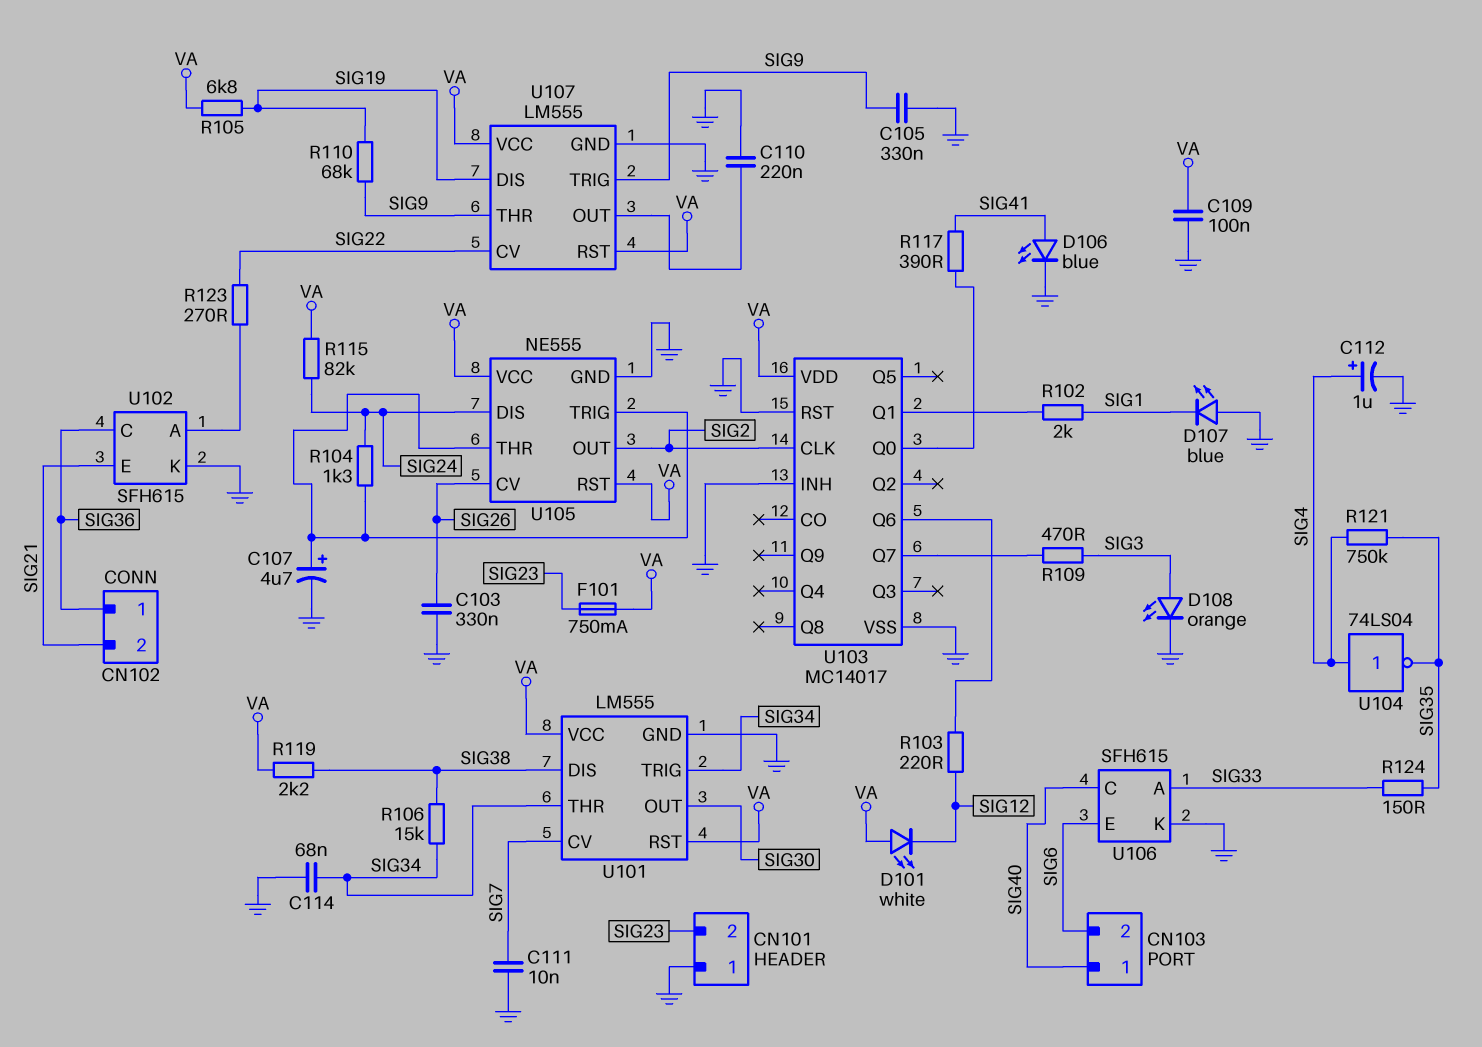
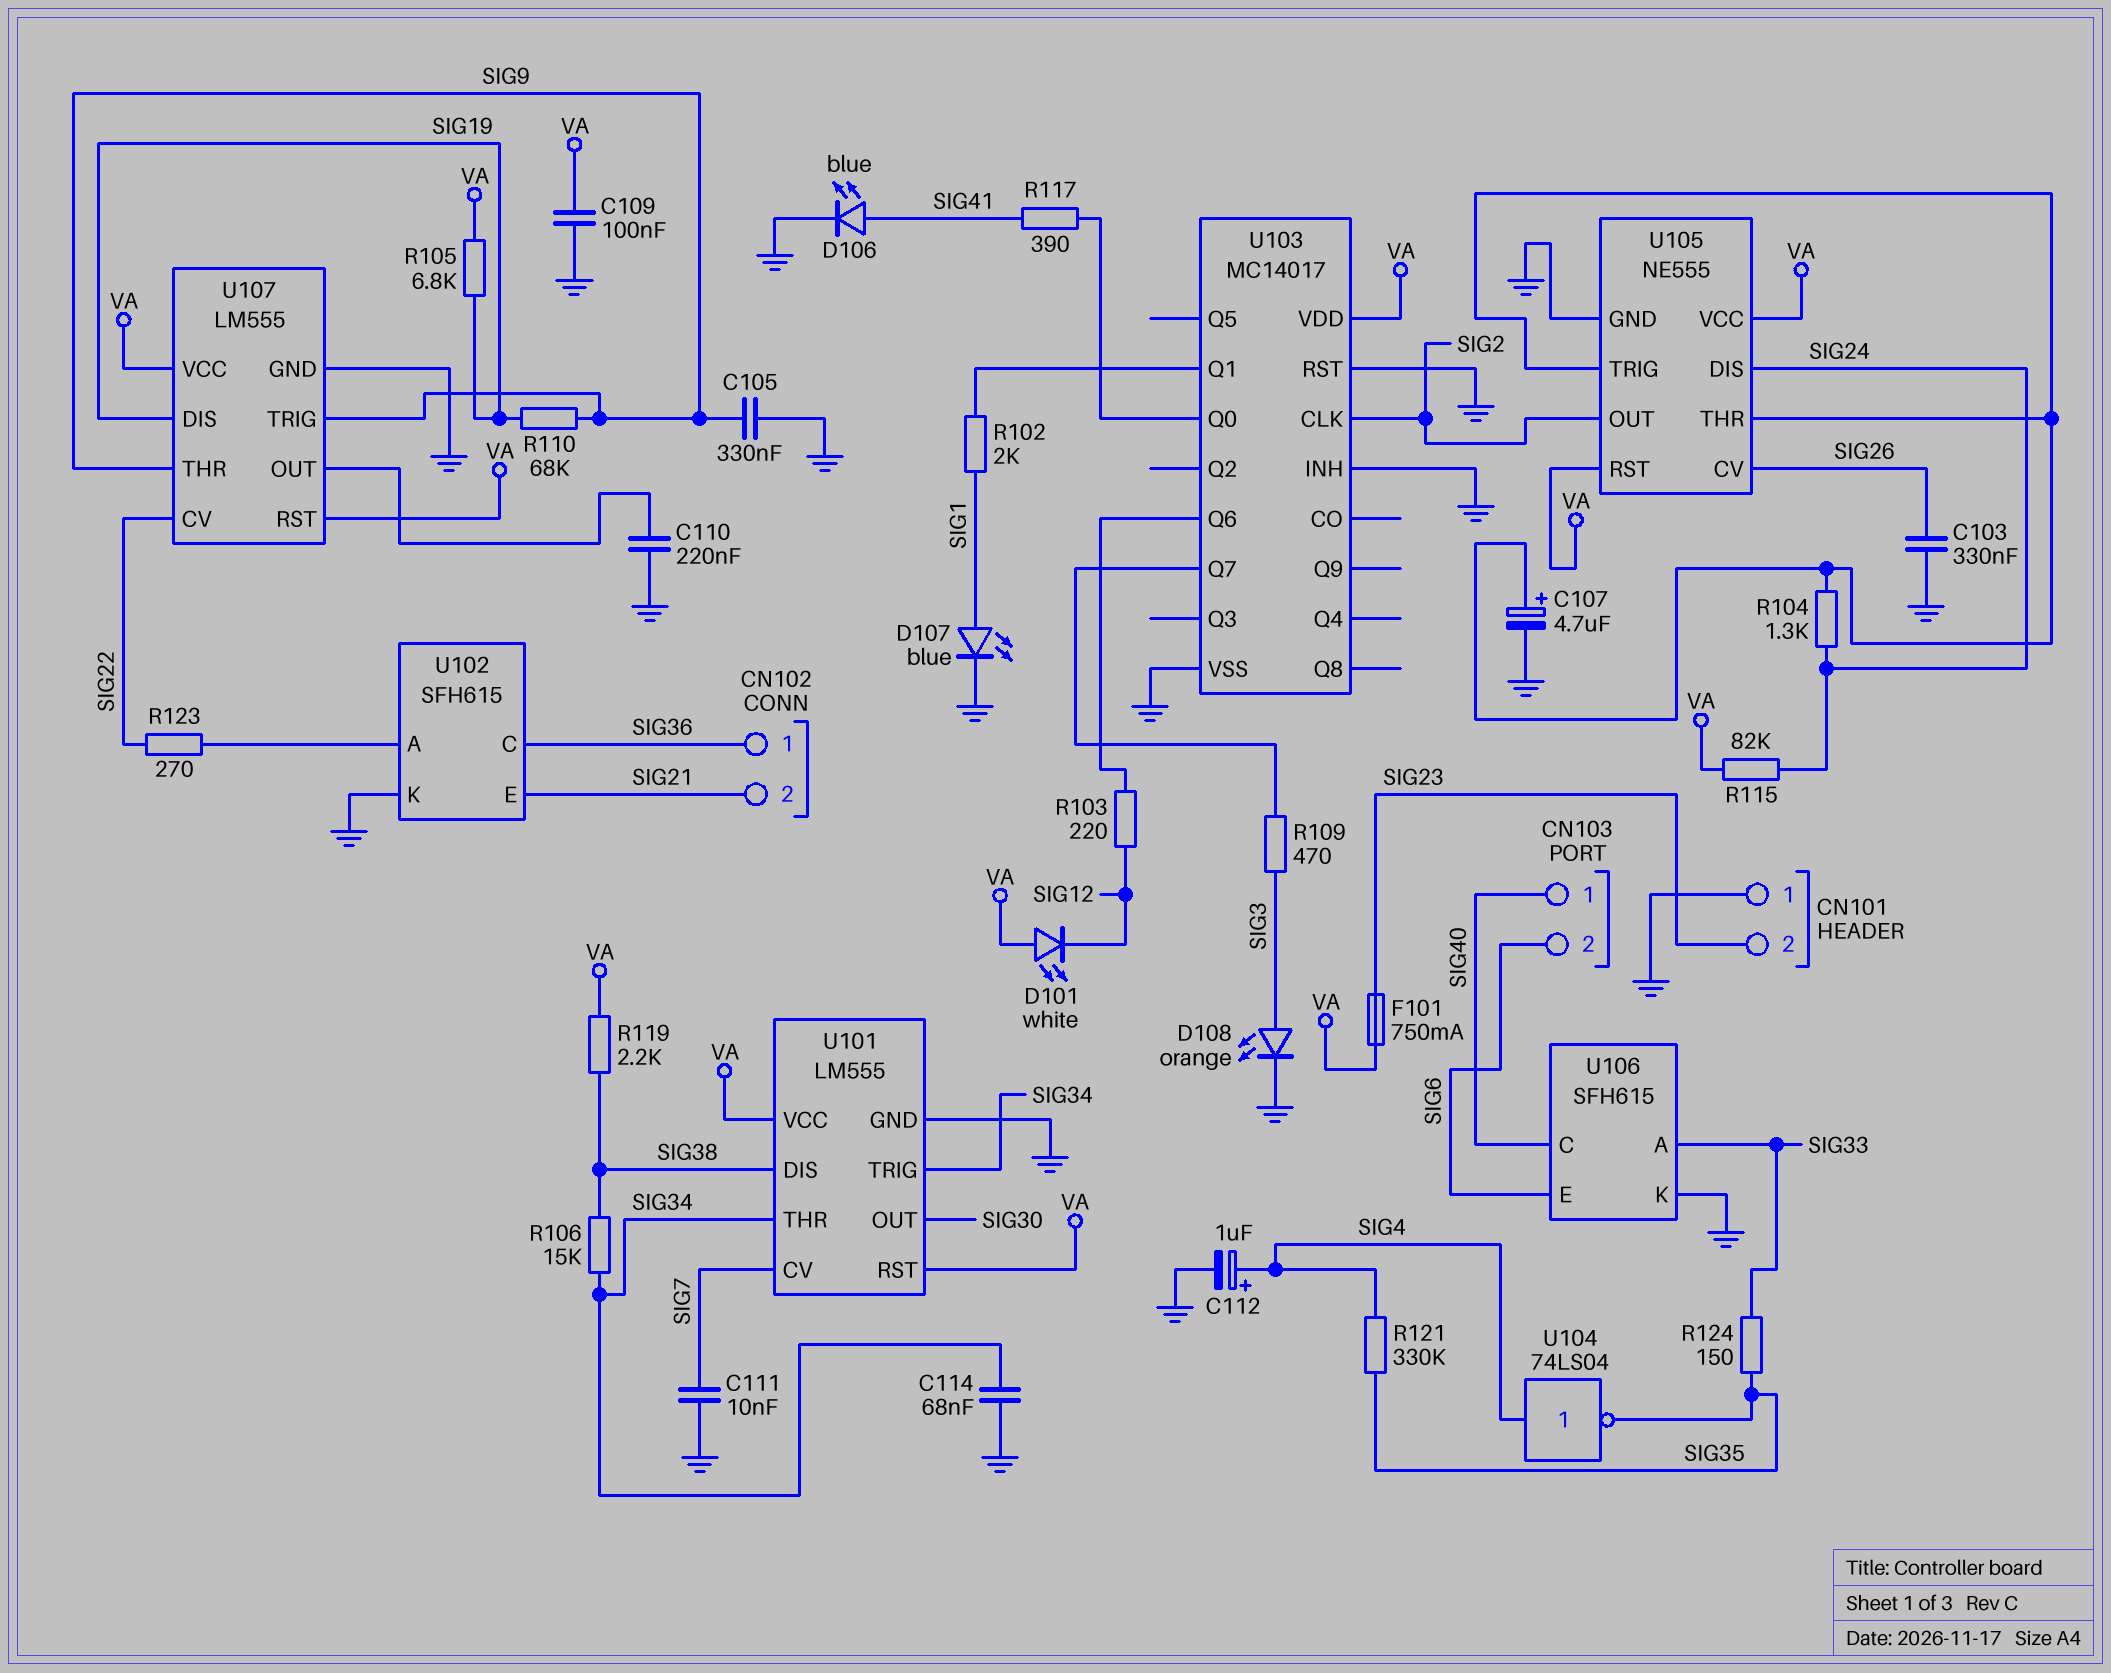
D107: LED blue (A GND, K SIG1) -> LED blue (A SIG1, K GND)
R121: 750k (SIG4, SIG35) -> 330k (SIG4, SIG35)

